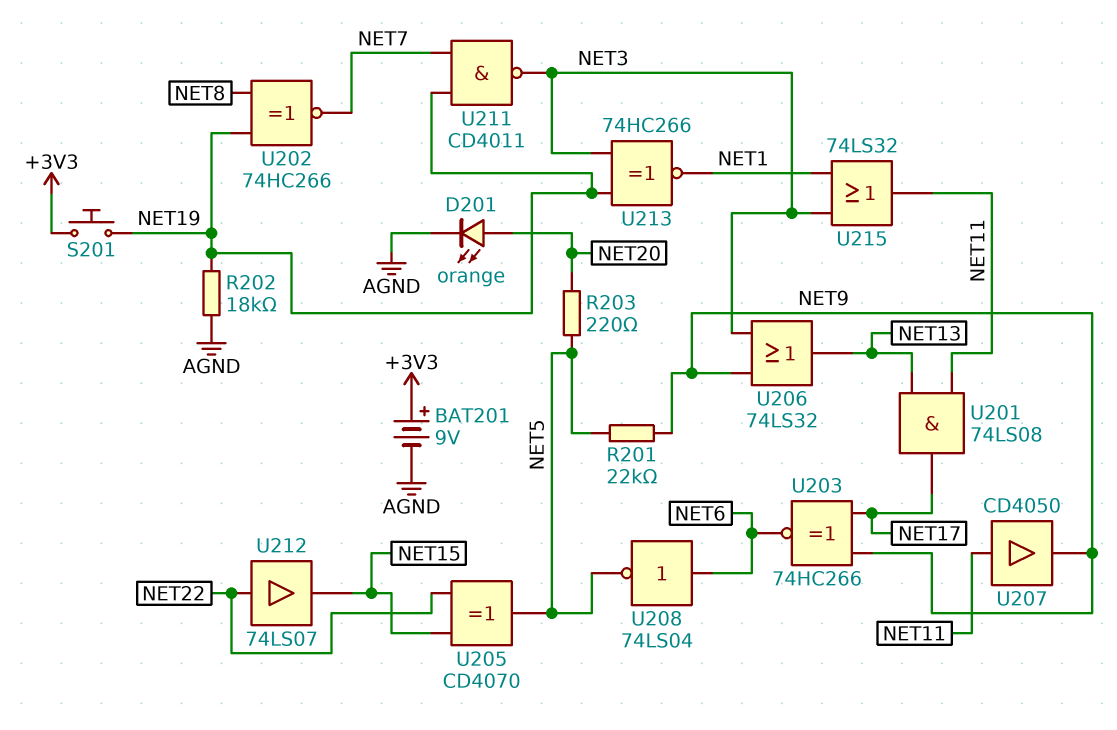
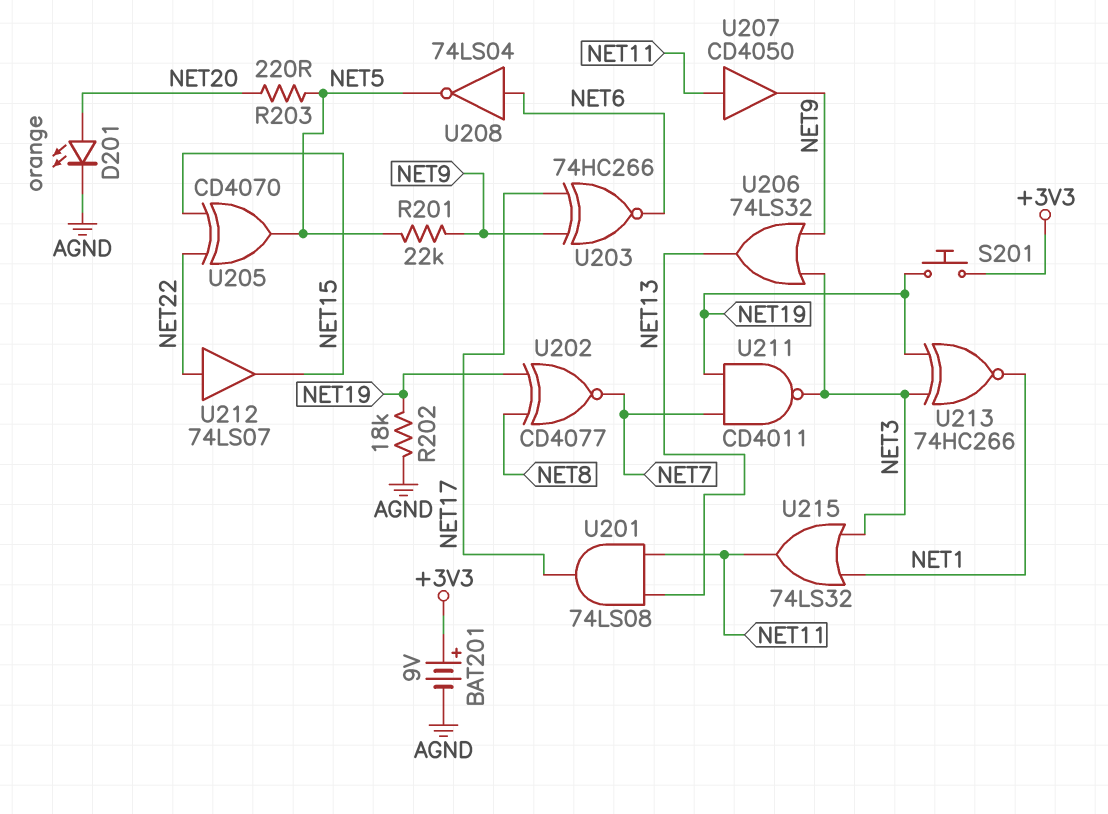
U202: XNOR 74HC266 (in NET8, in NET19, out NET7) -> XNOR CD4077 (in NET8, in NET19, out NET7)

